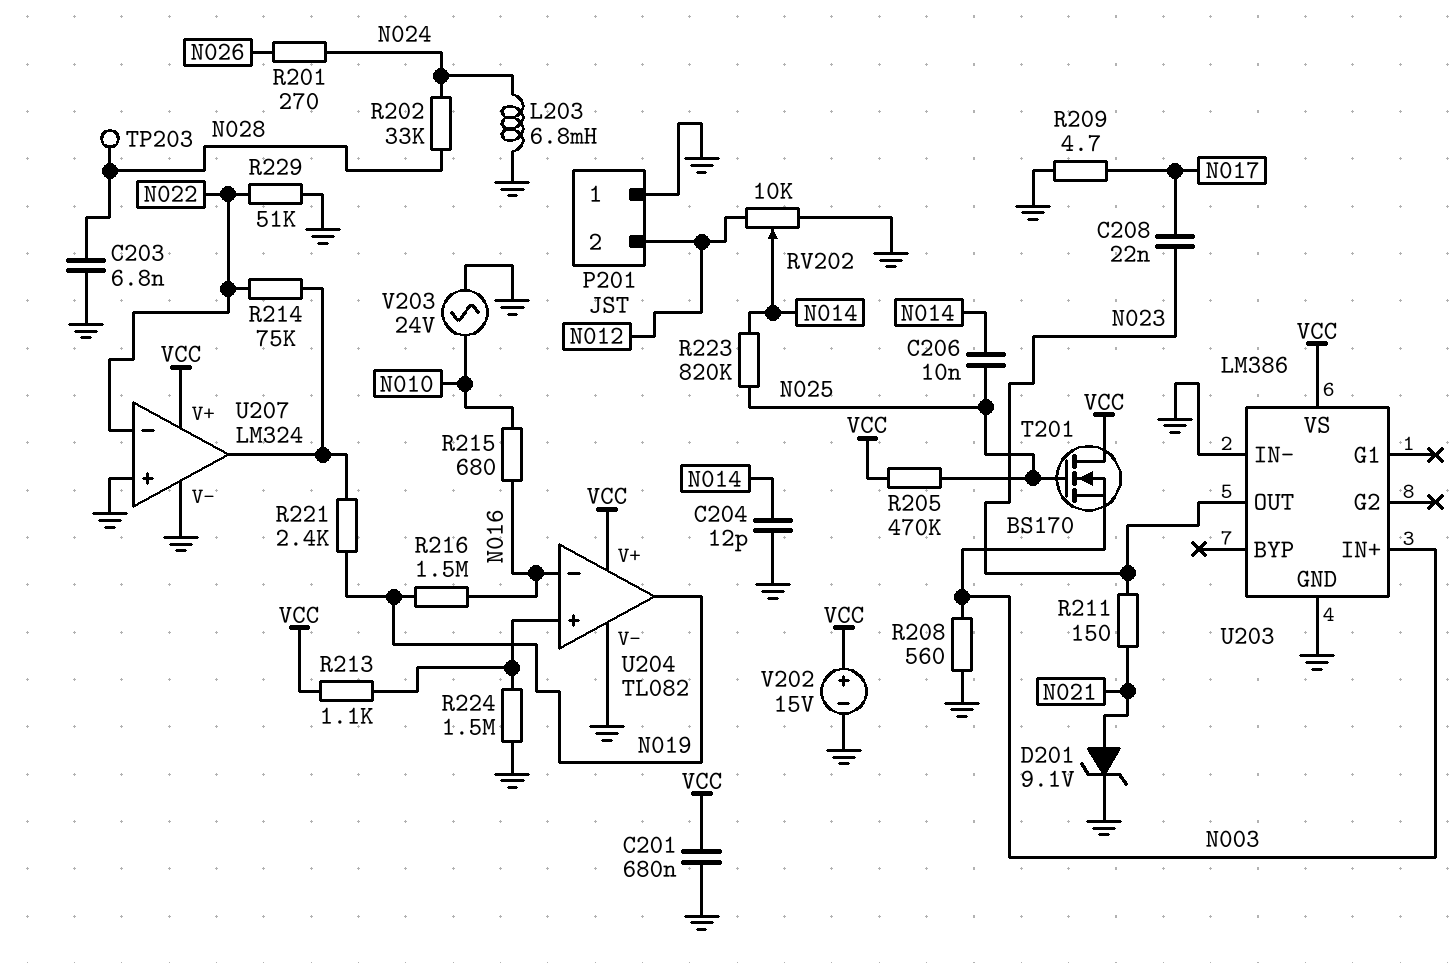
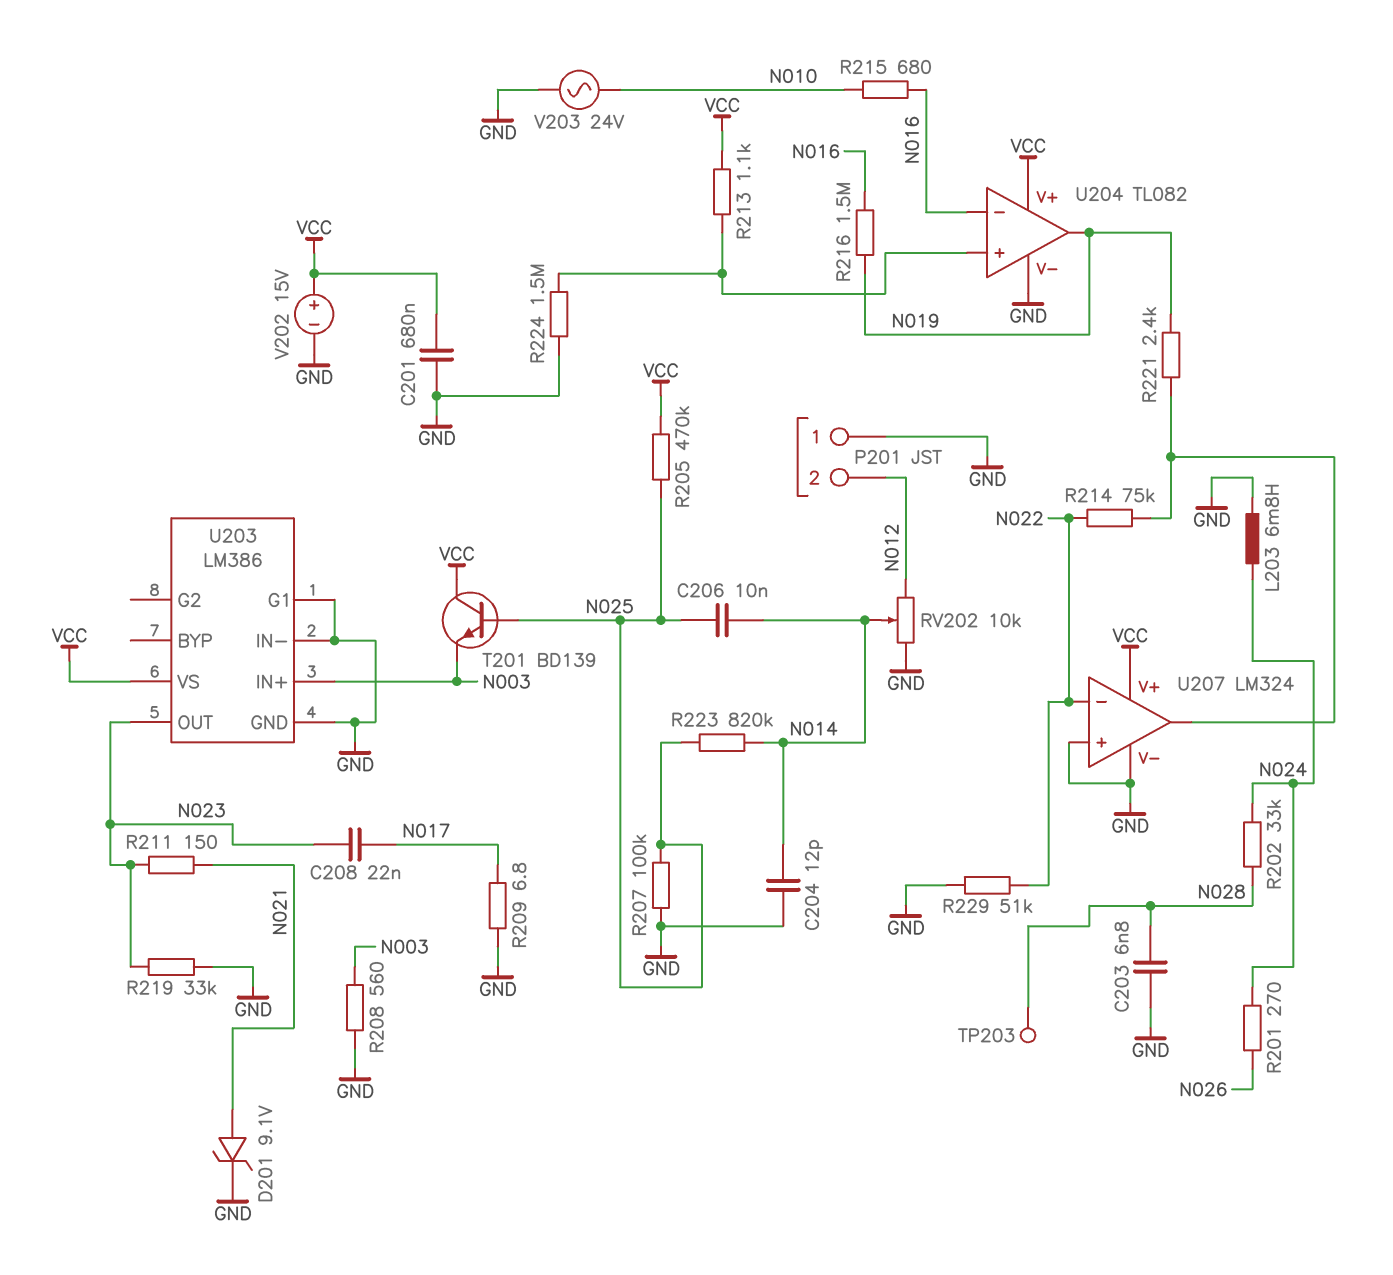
R207: none -> 100k (GND, N025)
R209: 4.7 (GND, N017) -> 6.8 (GND, N017)
R219: none -> 33k (GND, N023)
T201: NMOS BS170 (G N025, D VCC, S N003) -> NPN BD139 (B N025, C VCC, E N003)
U203 pin G1: none -> GND

